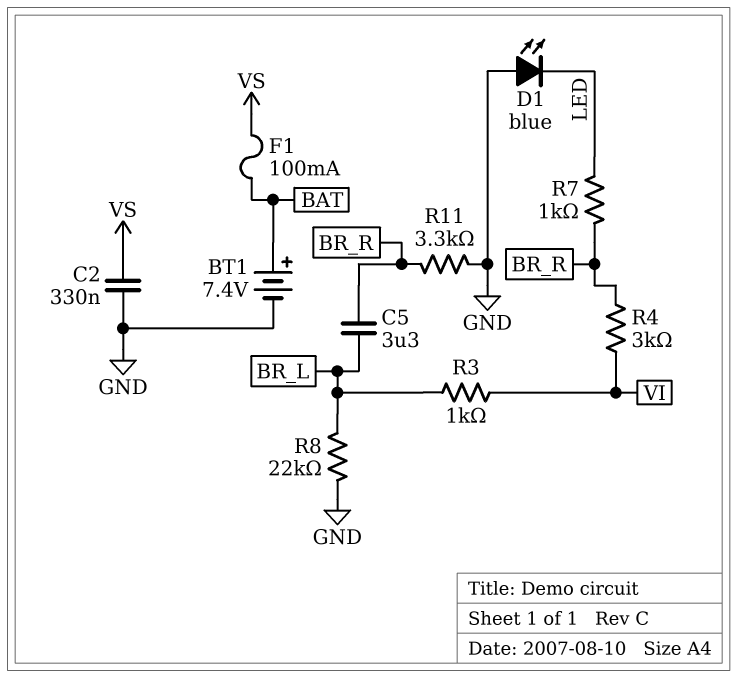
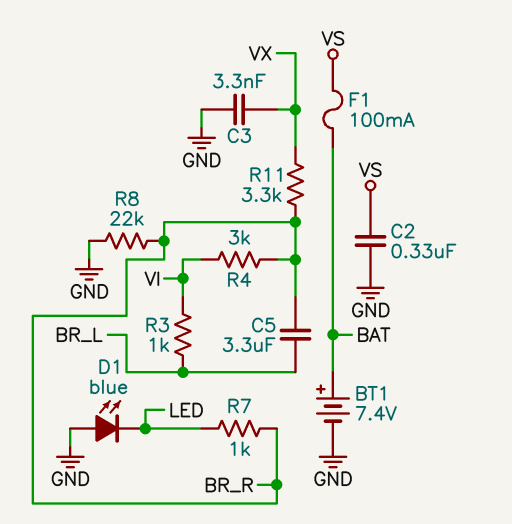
C3: none -> 3.3nF (GND, VX)
R8: 22k (BR_L, GND) -> 22k (BR_R, GND)
R11: 3.3k (BR_R, GND) -> 3.3k (BR_R, VX)

